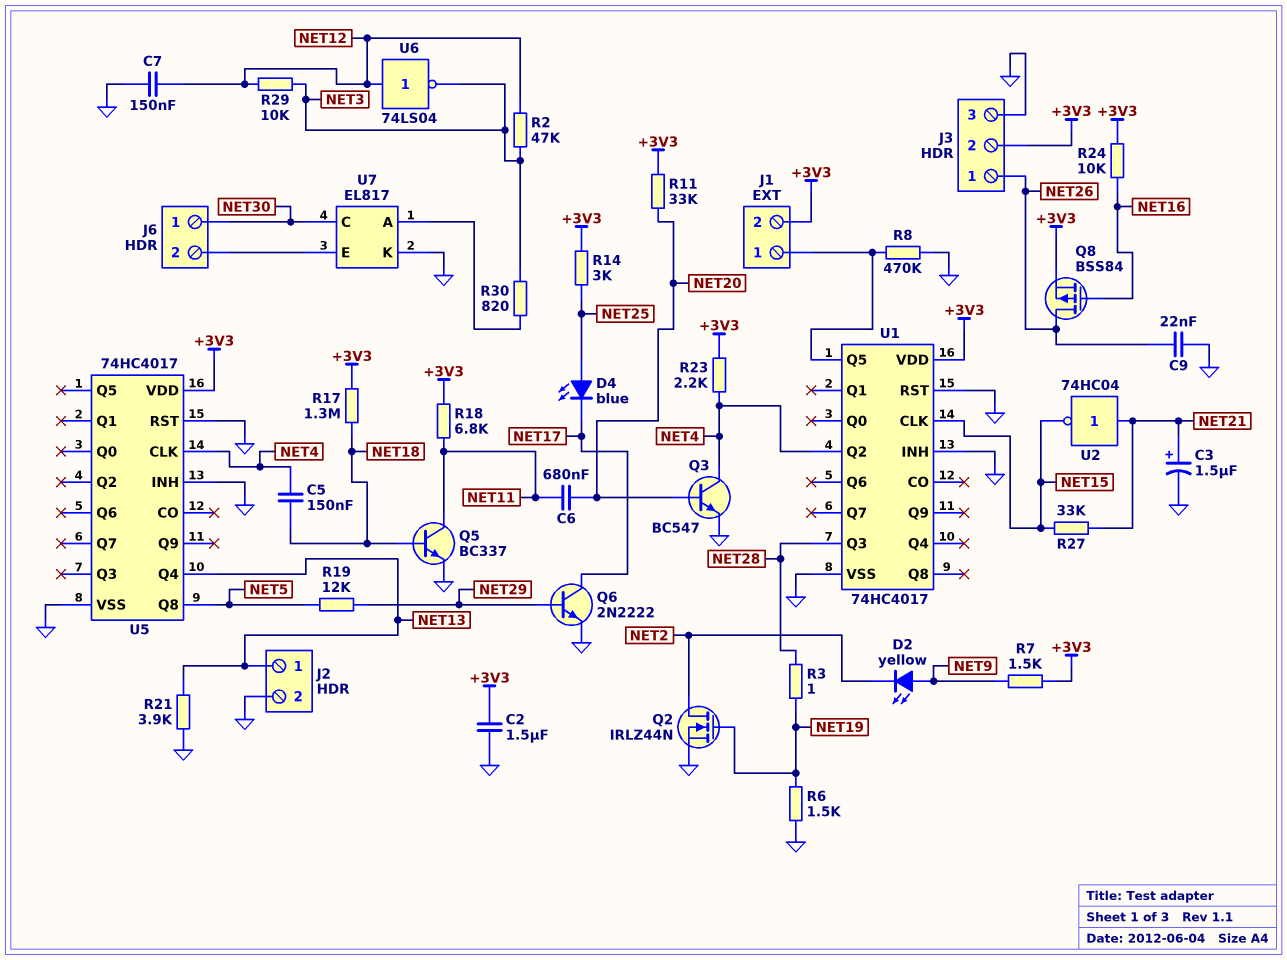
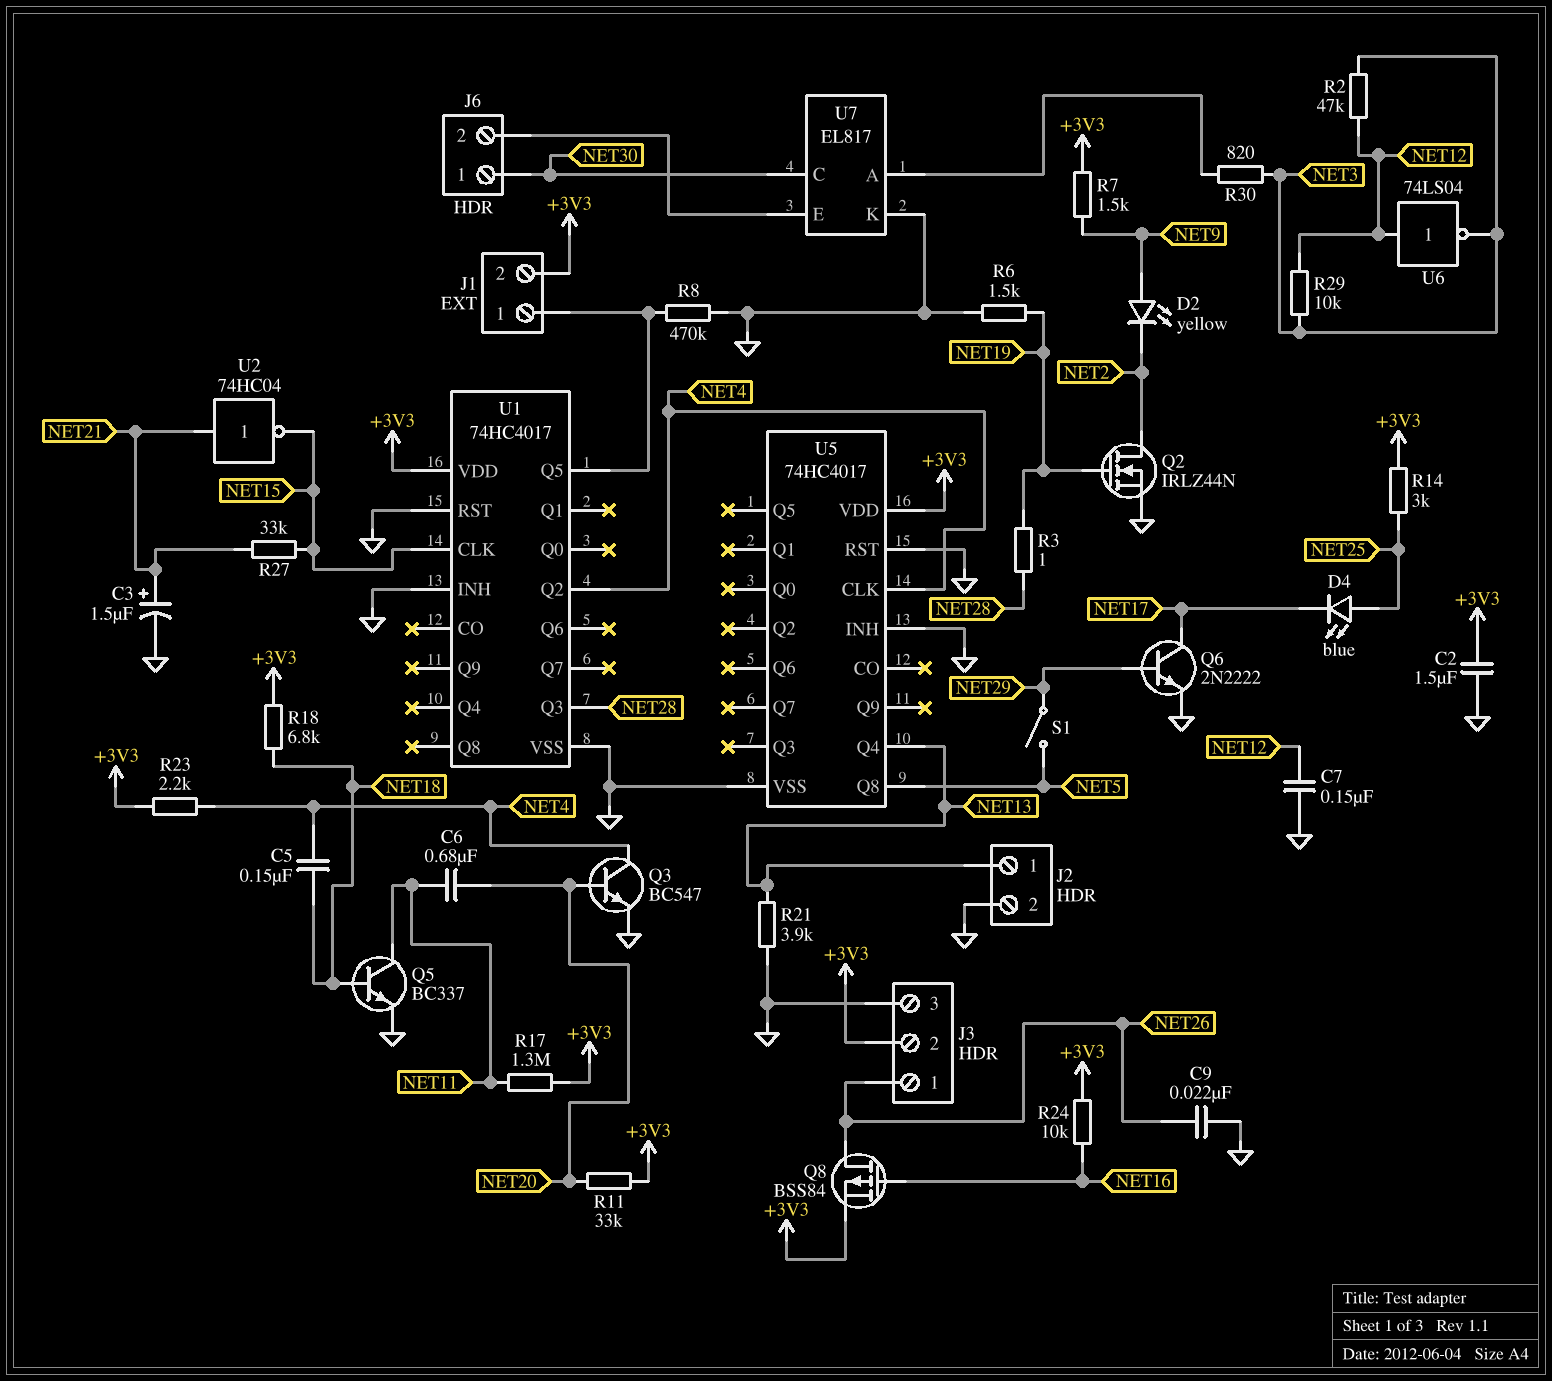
R17: 1.3M (+3V3, NET18) -> 1.3M (+3V3, NET11)
R18: 6.8k (+3V3, NET11) -> 6.8k (+3V3, NET18)
R19: 12k (NET5, NET29) -> none
S1: none -> switch (NET5, NET29)

